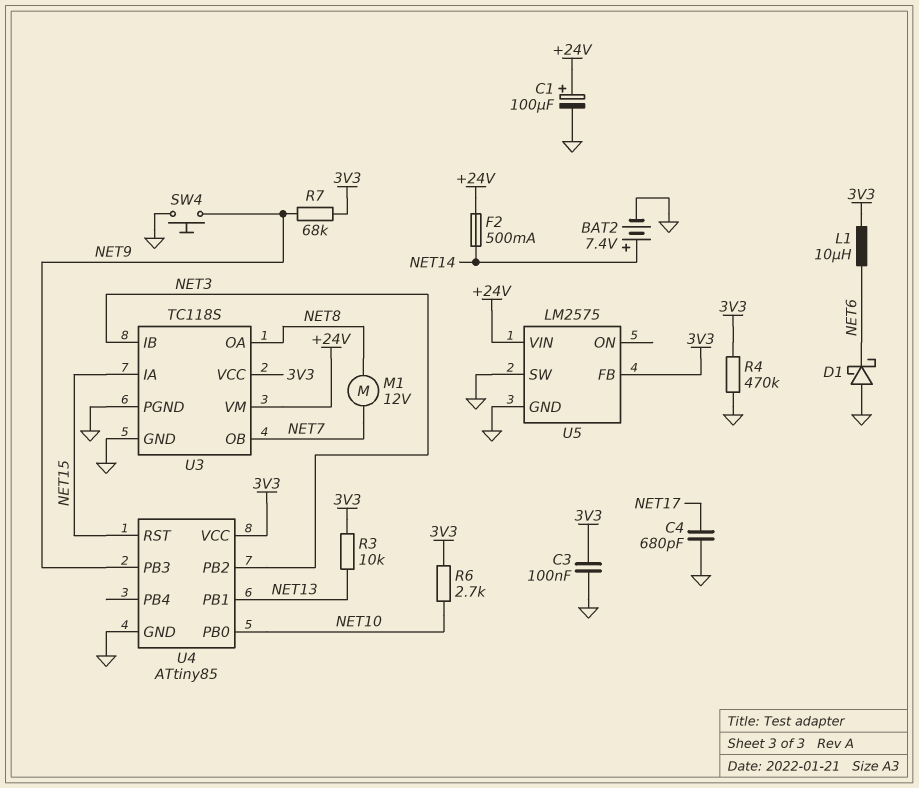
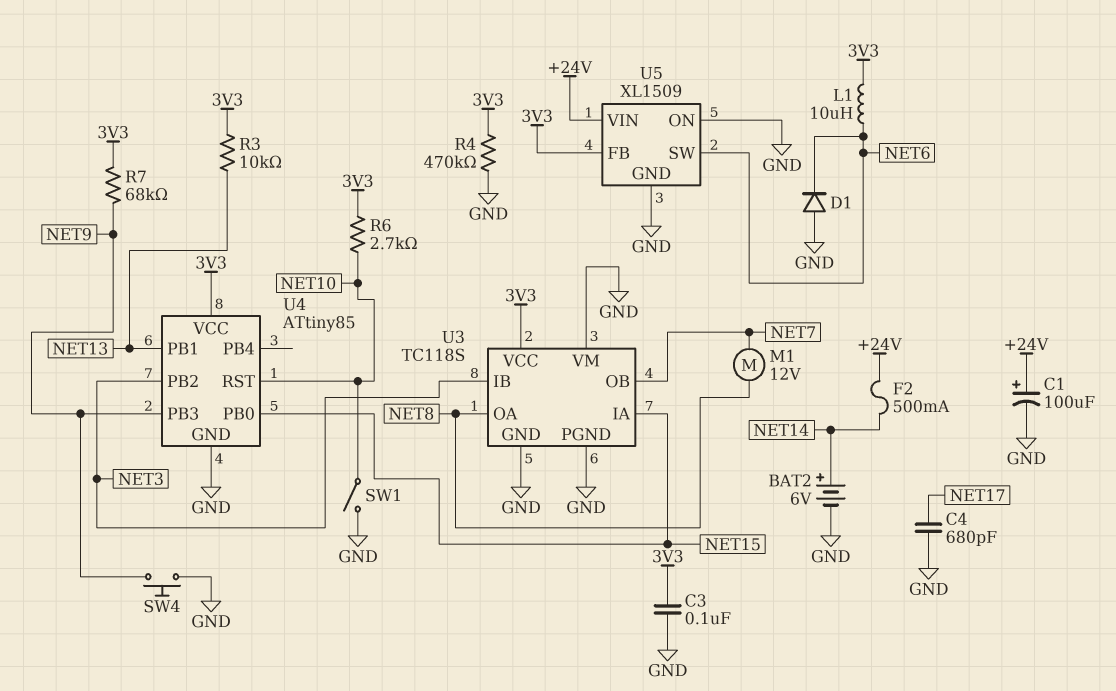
BAT2: 7.4V (plus NET14, minus GND) -> 6V (plus NET14, minus GND)
D1: schottky (A GND, K NET6) -> diode (A GND, K NET6)
SW1: none -> switch (GND, NET10)
U3 pin VM: +24V -> GND
U4 pin PB0: NET10 -> NET15
U4 pin RST: NET15 -> NET10
U5: LM2575 -> XL1509
U5 pin ON: none -> GND
U5 pin SW: GND -> NET6

